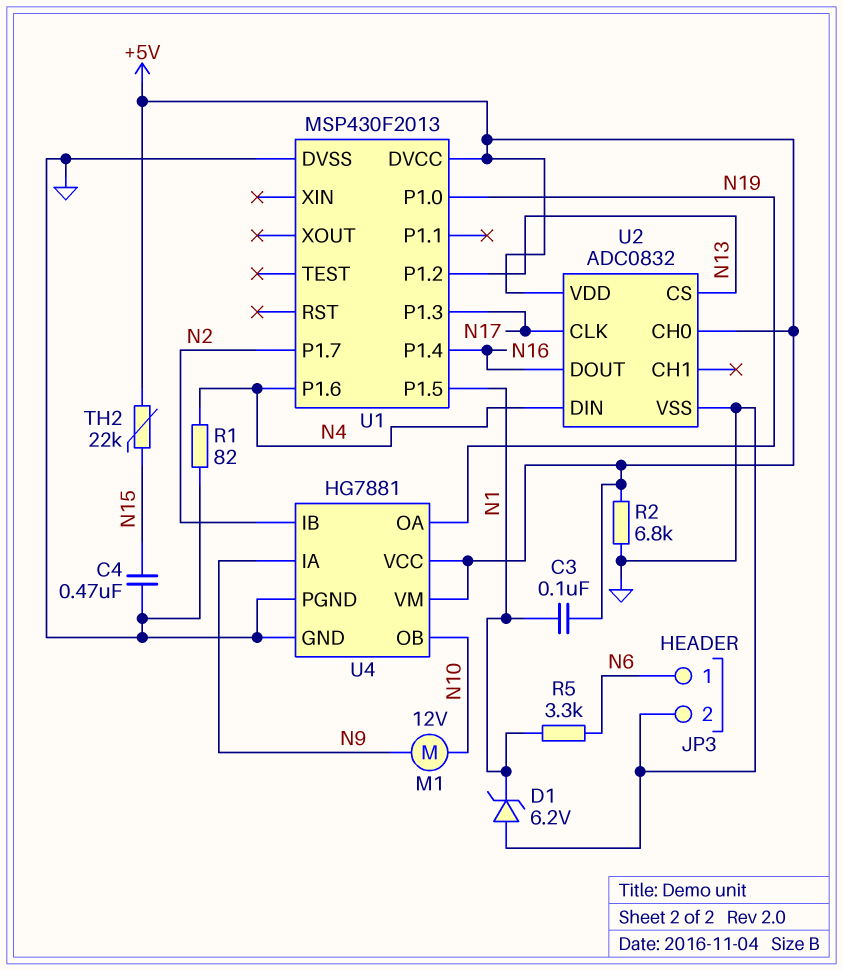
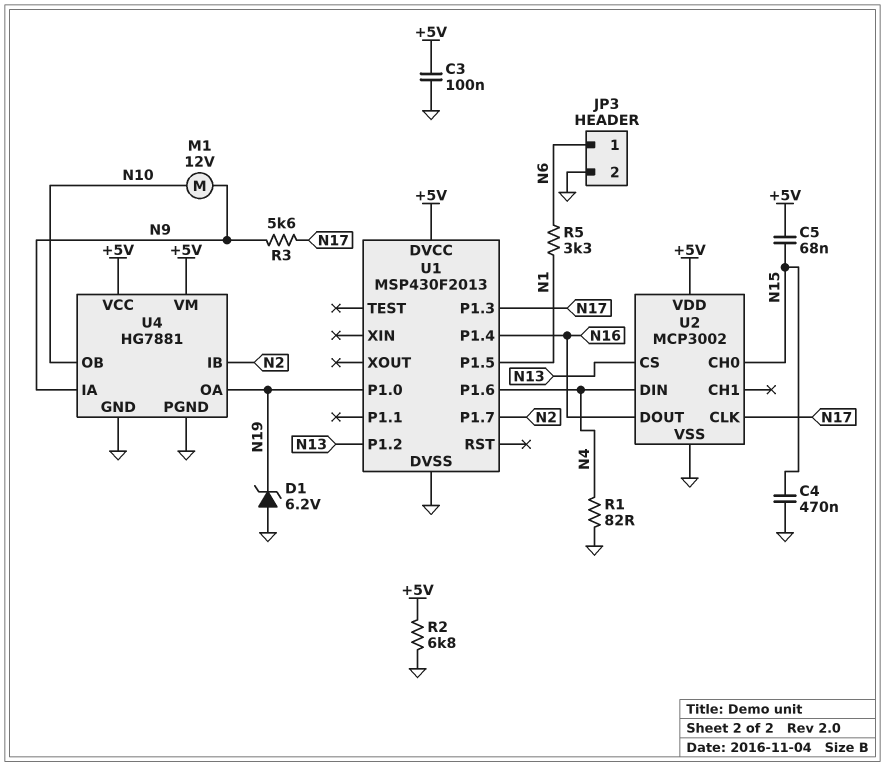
C3: 100nF (+5V, N1) -> 100nF (+5V, GND)
C5: none -> 68nF (+5V, N15)
D1: zener 6.2V (A GND, K N1) -> zener 6.2V (A GND, K N19)
R3: none -> 5.6k (N9, N17)
TH2: 22k (+5V, N15) -> none
U2: ADC0832 -> MCP3002
U2 pin CH0: +5V -> N15

